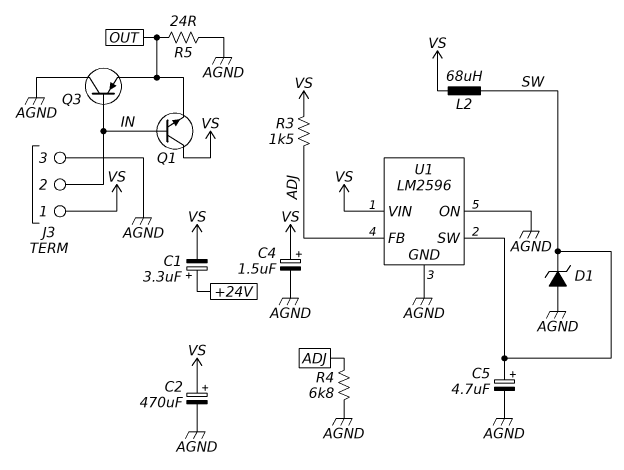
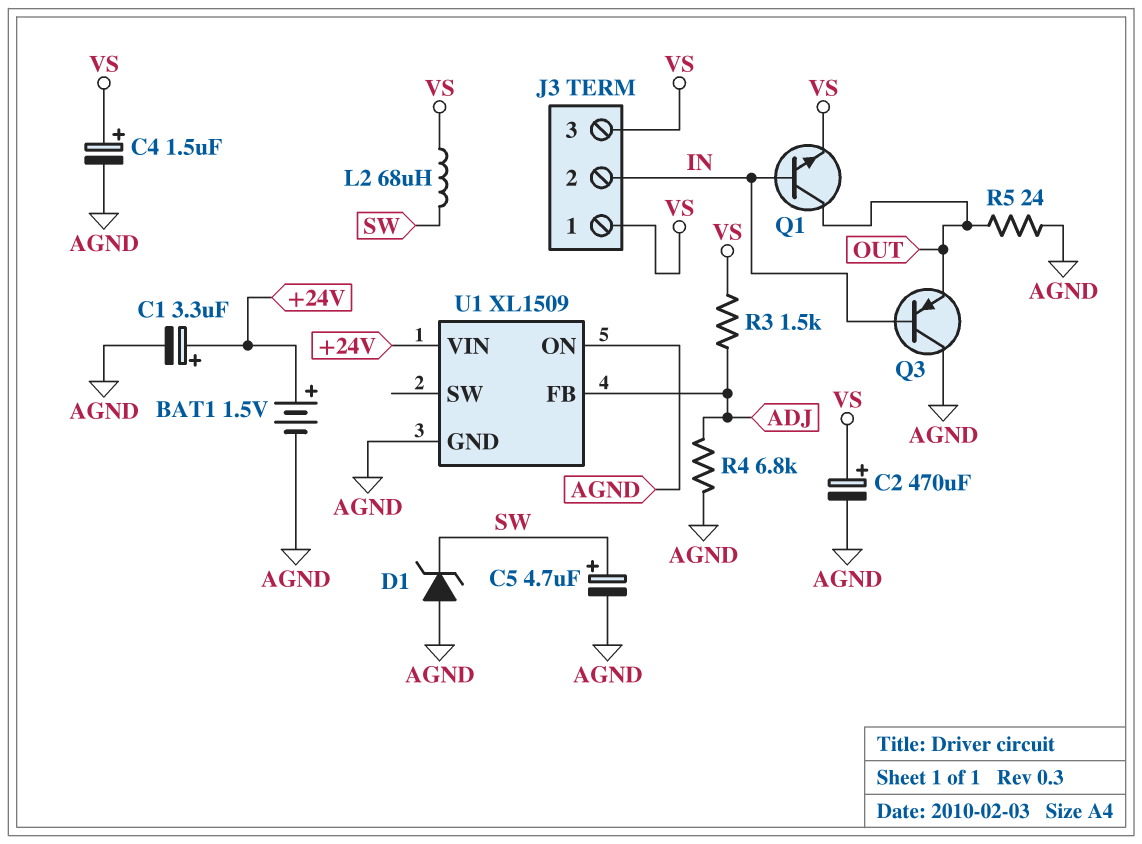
BAT1: none -> 1.5V (plus +24V, minus AGND)
C1: 3.3uF (plus +24V, minus VS) -> 3.3uF (plus +24V, minus AGND)
J3 pin 3: AGND -> VS
Q1: NPN (B IN, C VS, E OUT) -> NPN (B IN, C OUT, E VS)
U1: LM2596 -> XL1509
U1 pin SW: SW -> none
U1 pin VIN: VS -> +24V

